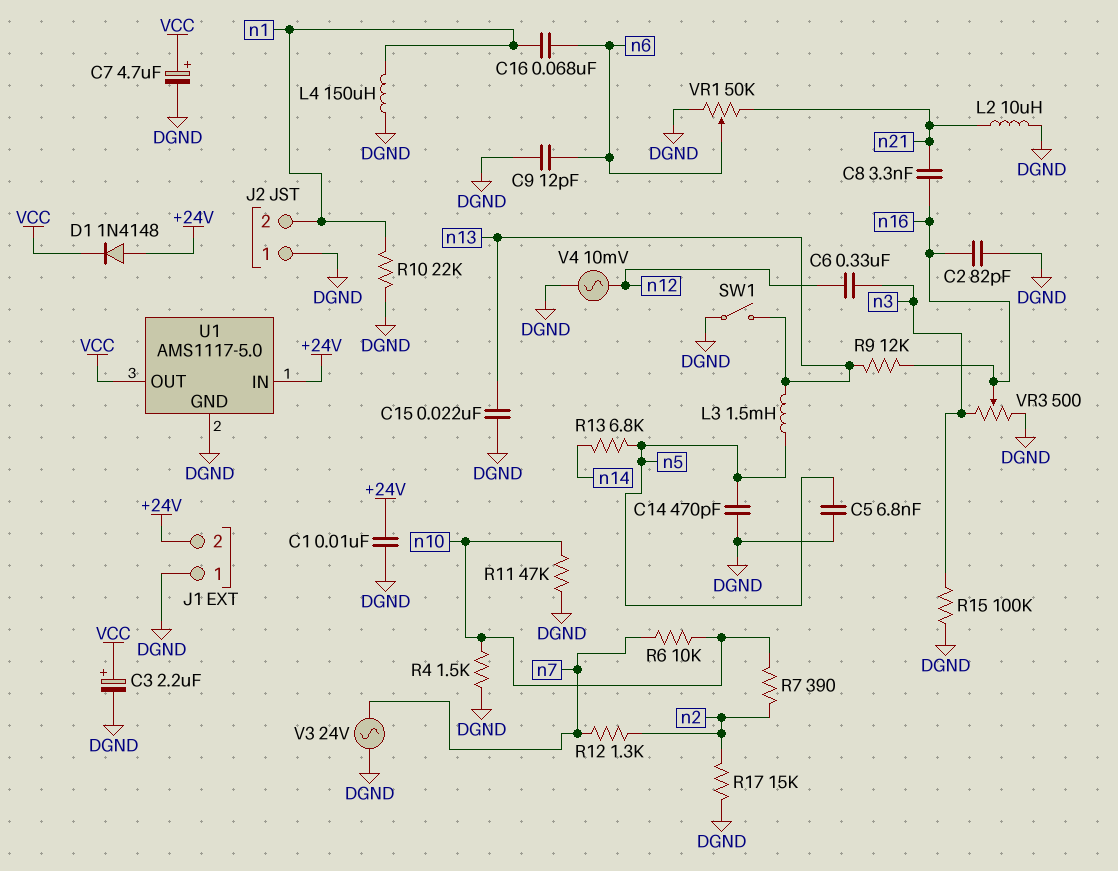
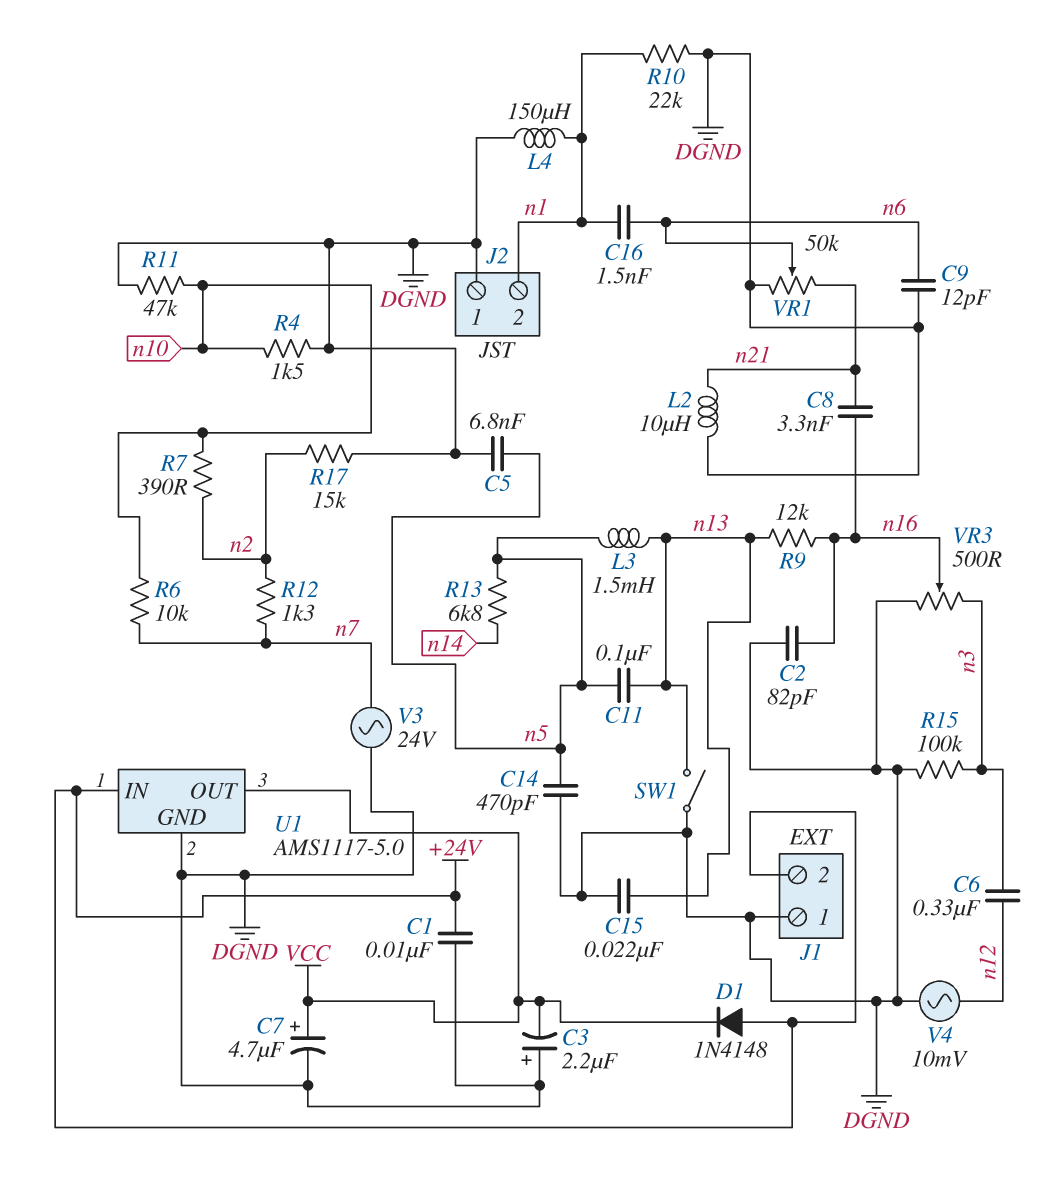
C3: 2.2uF (plus VCC, minus DGND) -> 2.2uF (plus DGND, minus VCC)
C11: none -> 100nF (n5, n13)
C16: 68nF (n1, n6) -> 1.5nF (n1, n6)

